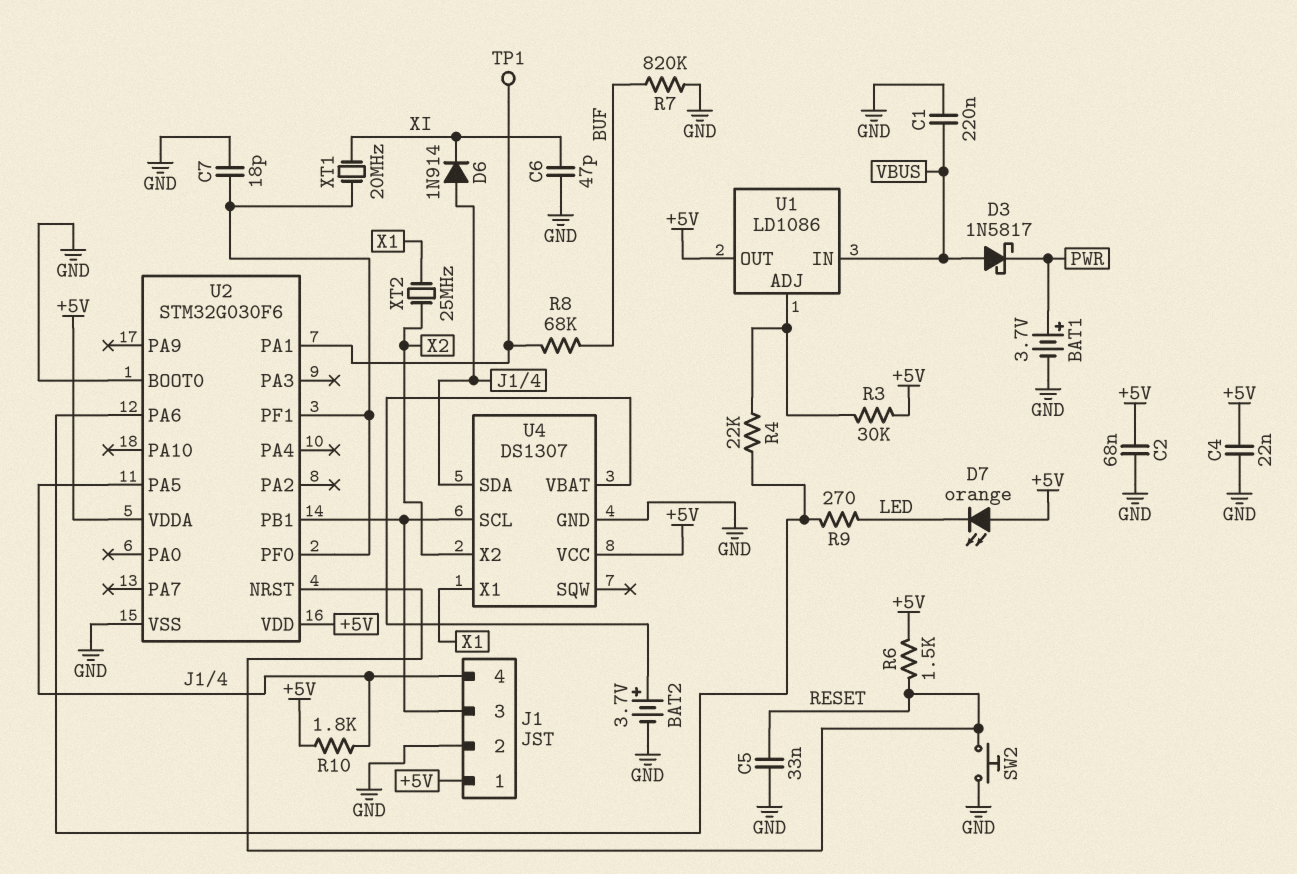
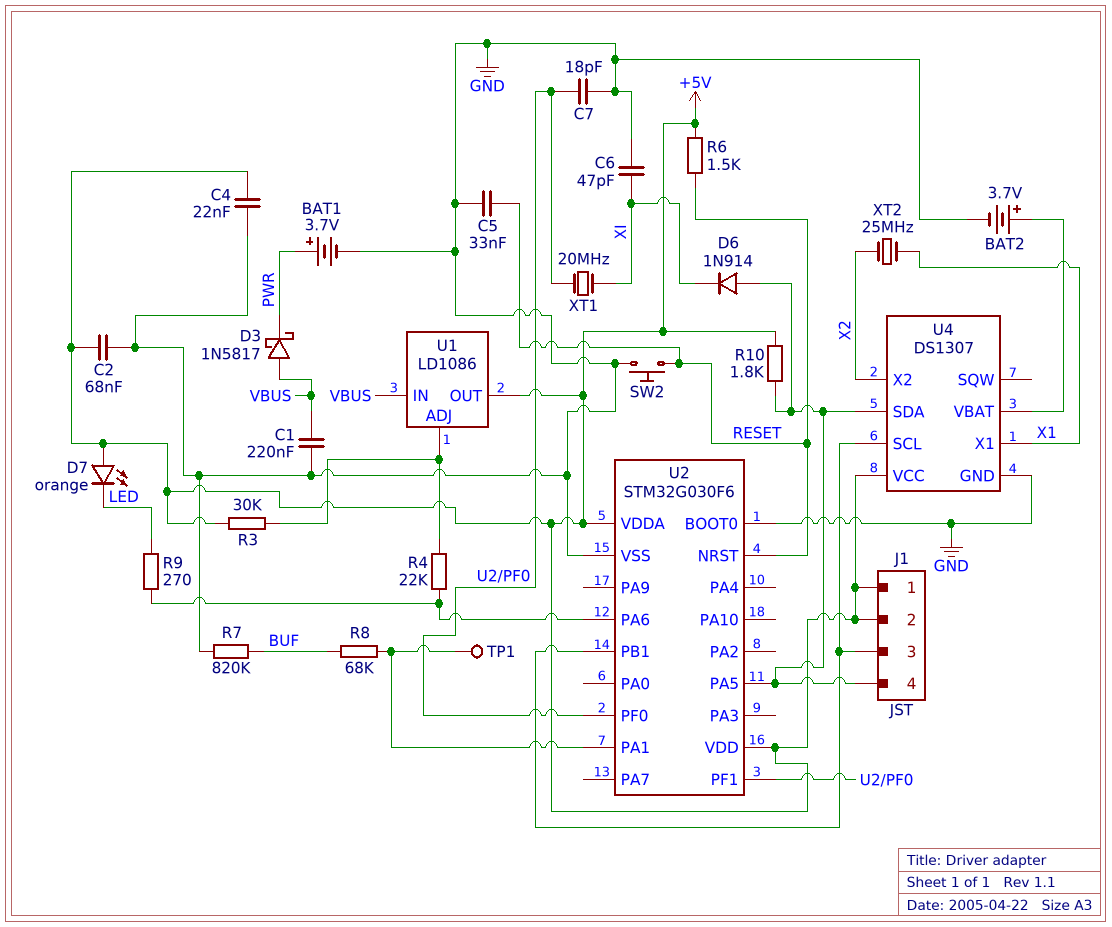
J1 pin 2: GND -> +5V

